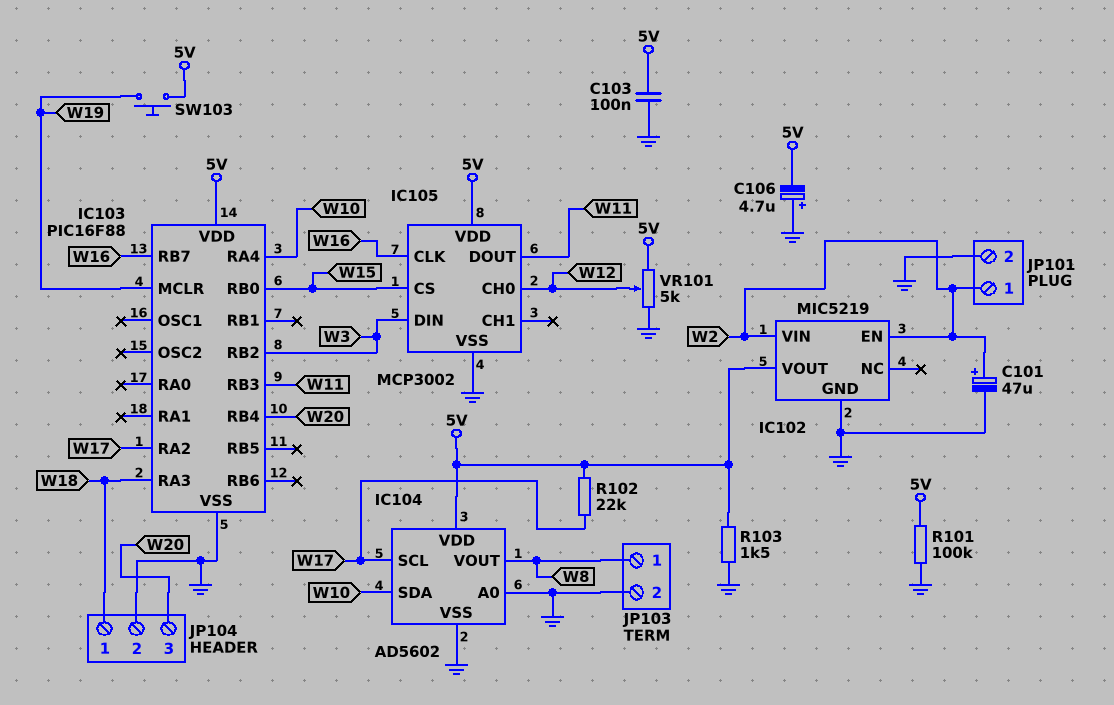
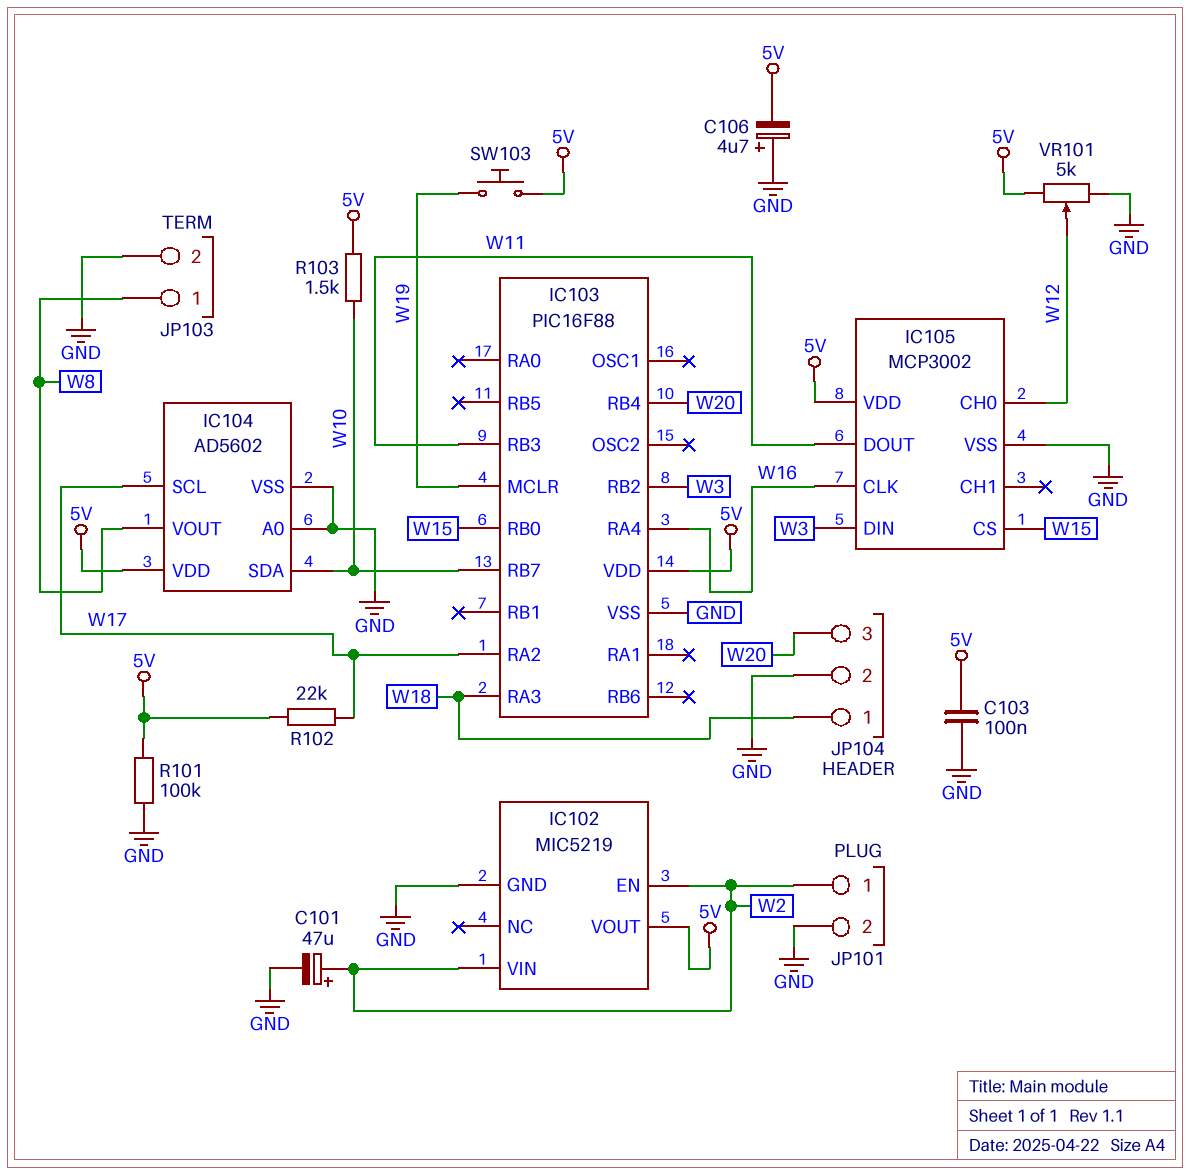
IC103 pin RA4: W10 -> W16
IC103 pin RB7: W16 -> W10
R103: 1.5k (5V, GND) -> 1.5k (5V, W10)

